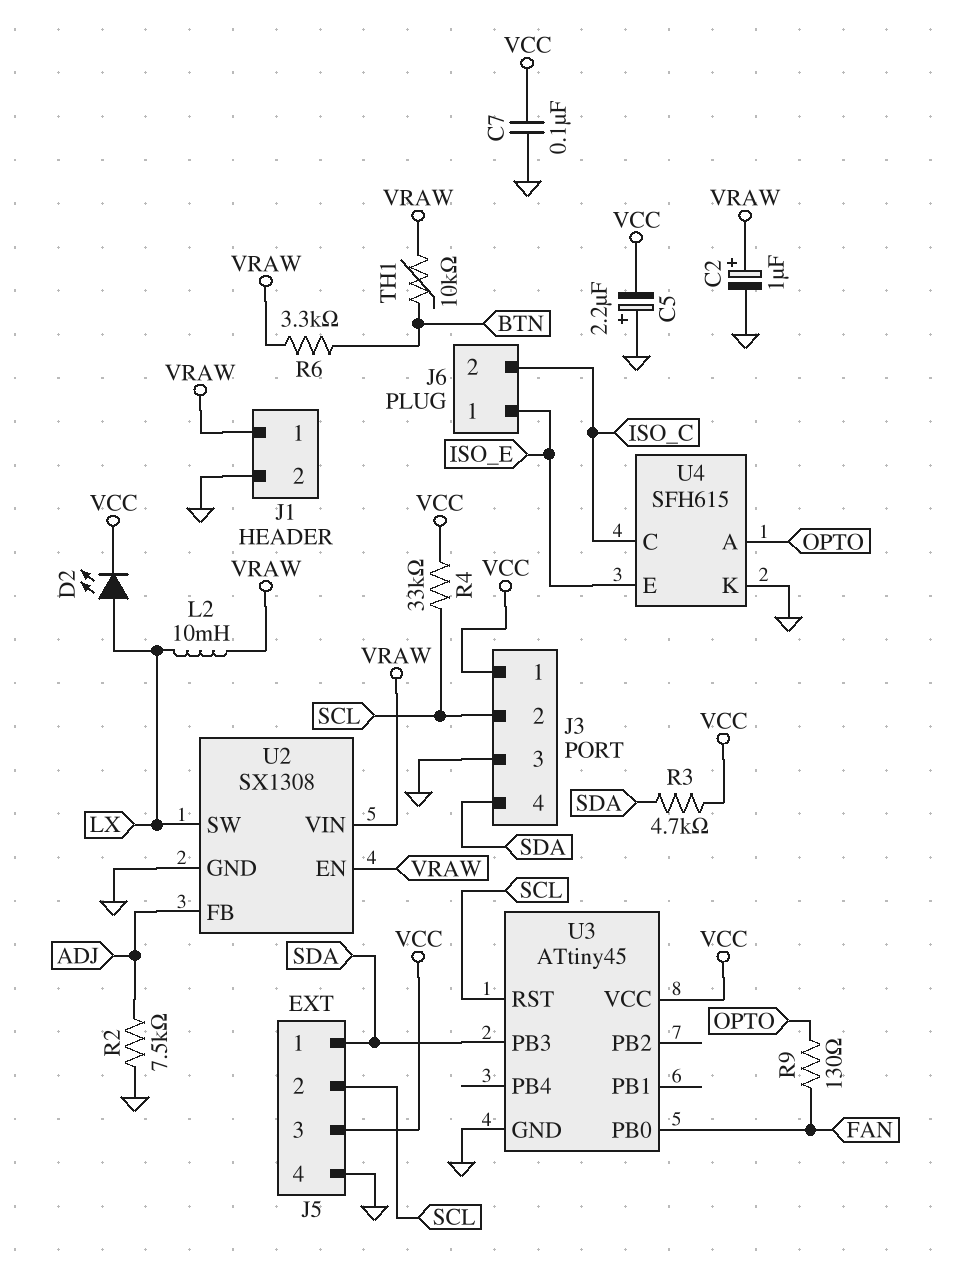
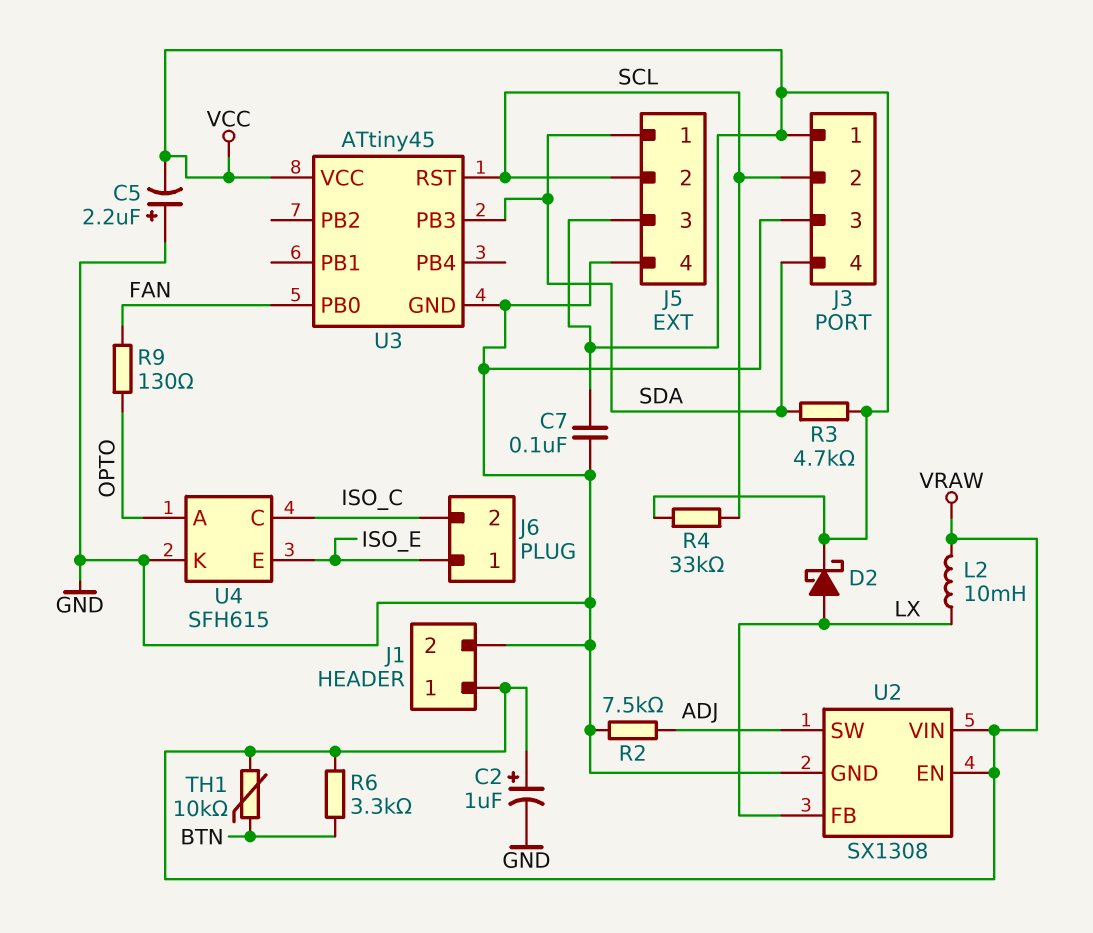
D2: LED (A LX, K VCC) -> schottky (A LX, K VCC)
U2 pin FB: ADJ -> LX
U2 pin SW: LX -> ADJ

